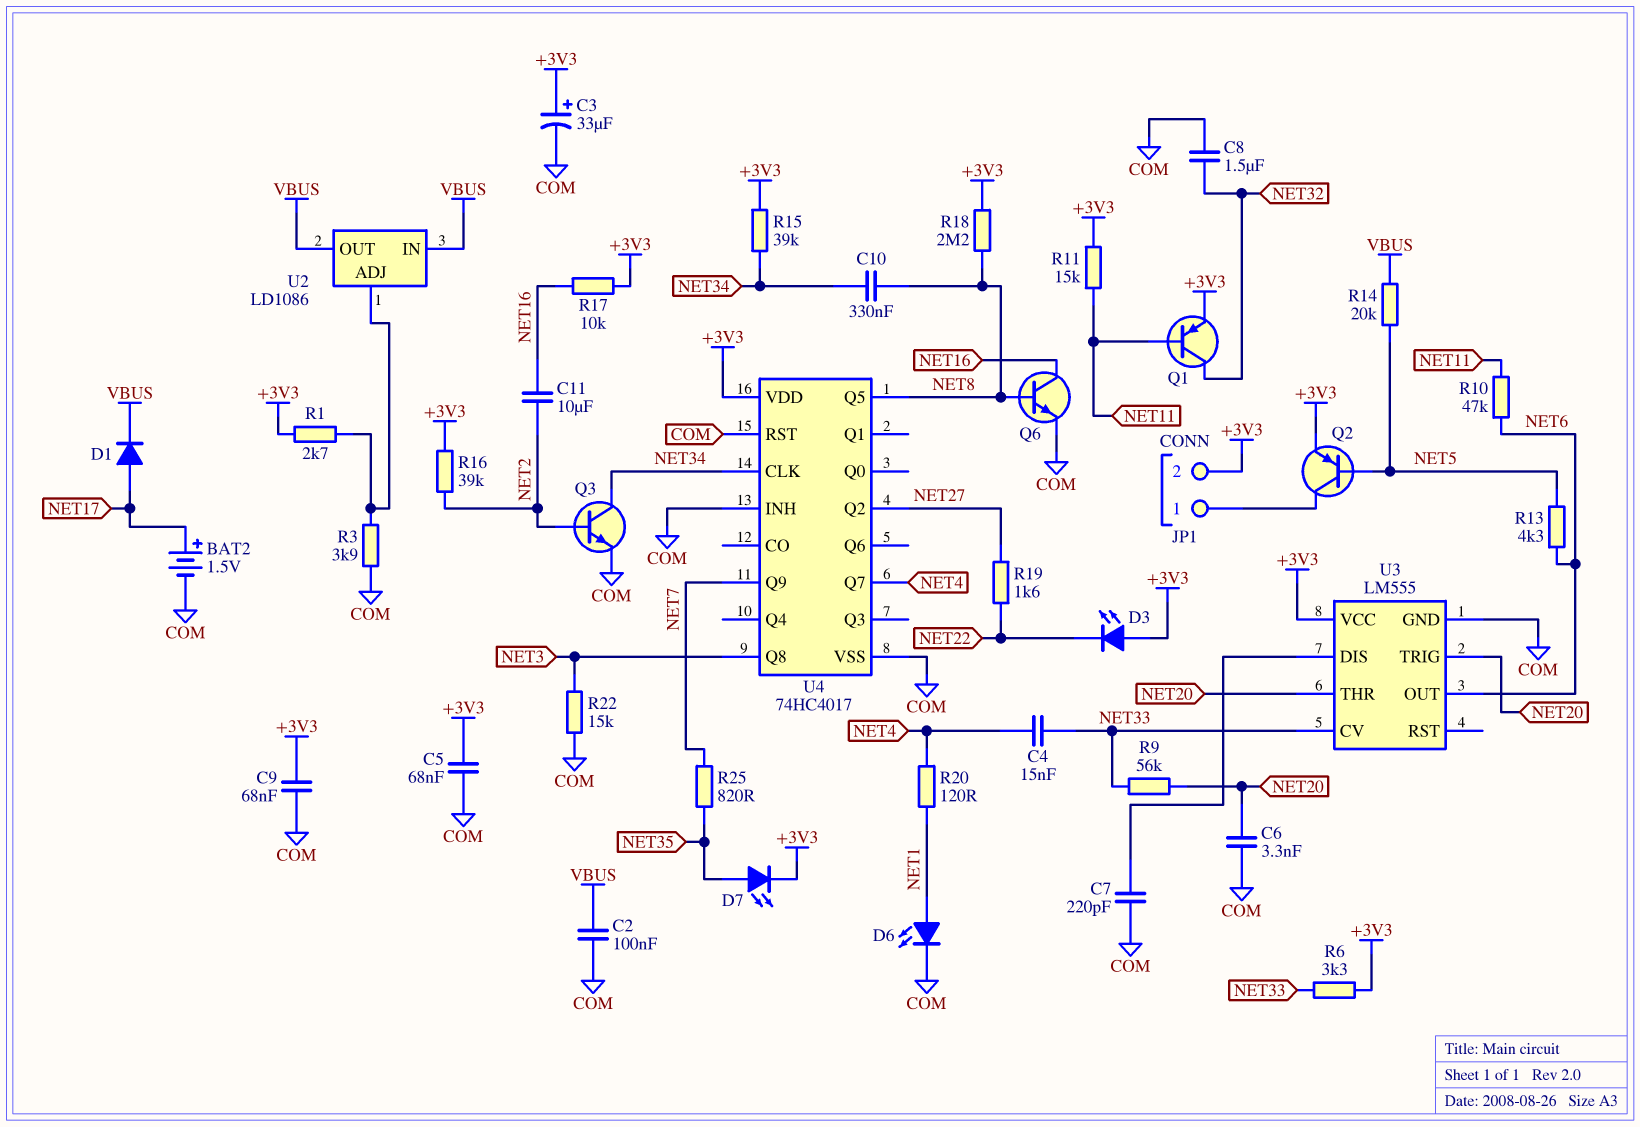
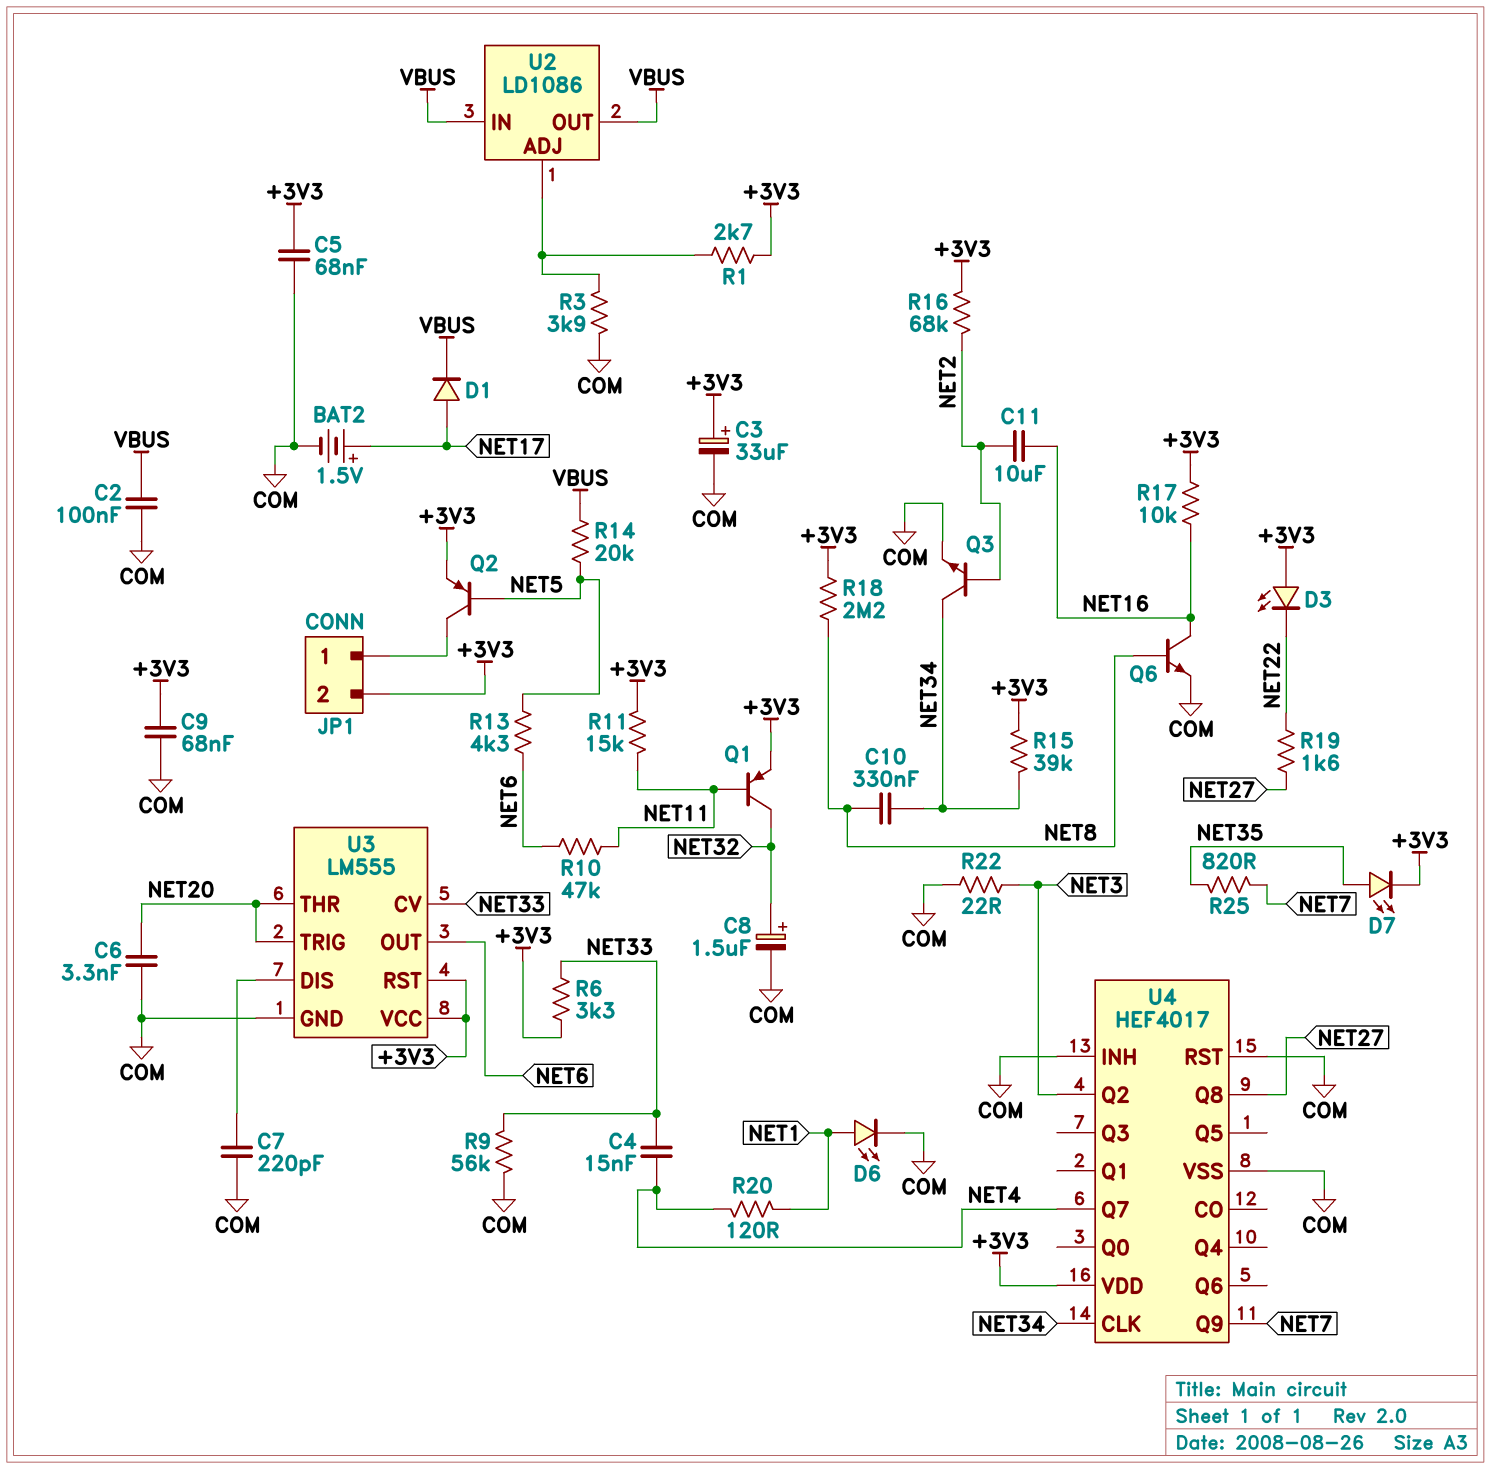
C8: 1.5uF (COM, NET32) -> 1.5uF (plus NET32, minus COM)
R9: 56k (NET20, NET33) -> 56k (COM, NET33)
R16: 39k (+3V3, NET2) -> 68k (+3V3, NET2)
R22: 15k (COM, NET3) -> 22 (COM, NET3)
U3 pin RST: none -> +3V3
U4: 74HC4017 -> HEF4017
U4 pin Q2: NET27 -> NET3
U4 pin Q5: NET8 -> none
U4 pin Q8: NET3 -> NET27

